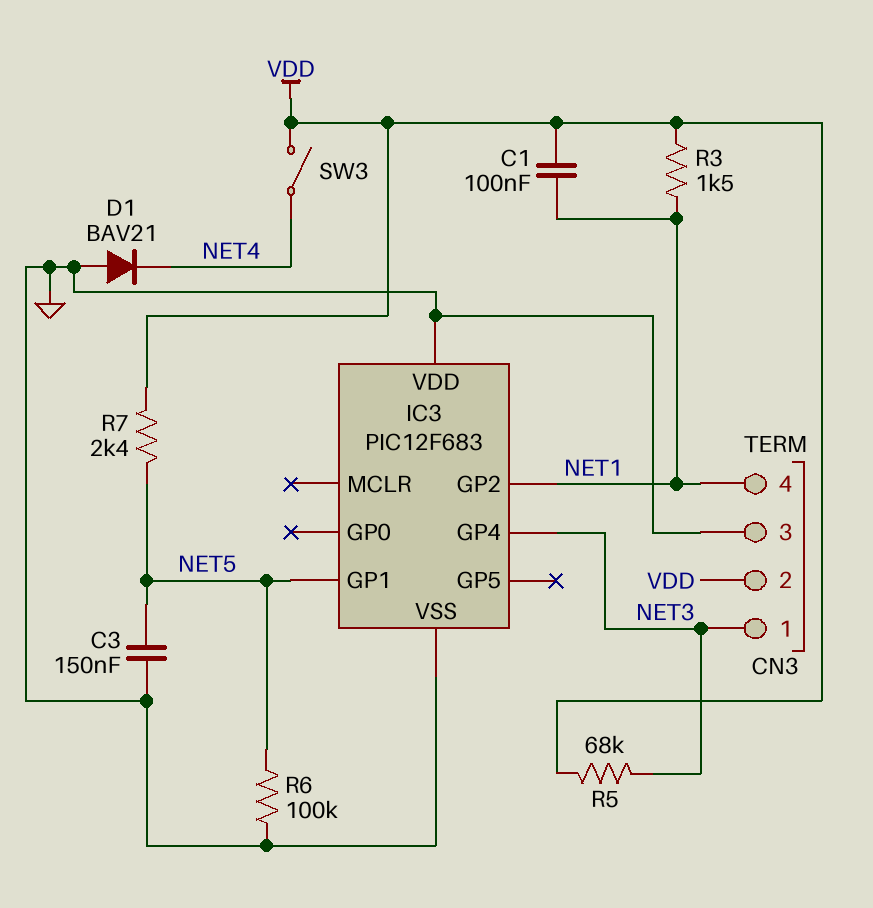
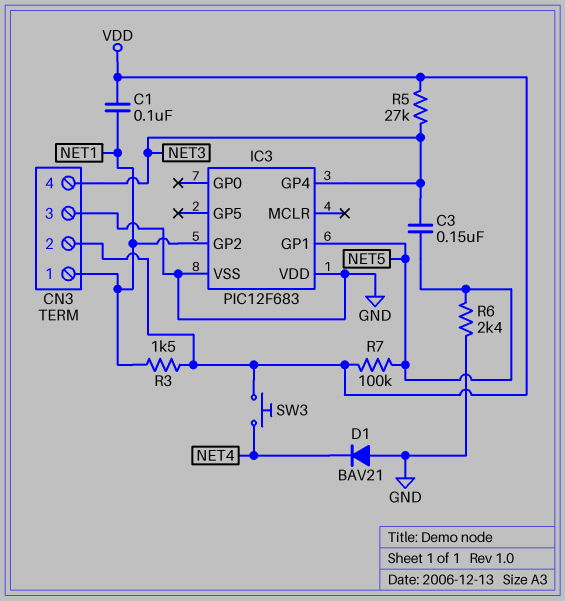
C3: 150nF (GND, NET5) -> 150nF (NET3, NET5)
CN3 pin 1: NET3 -> NET1
CN3 pin 4: NET1 -> NET3
R5: 68k (NET3, VDD) -> 27k (NET3, VDD)
R6: 100k (GND, NET5) -> 2.4k (GND, NET5)
R7: 2.4k (NET5, VDD) -> 100k (NET5, VDD)
SW3: switch (NET4, VDD) -> button (NET4, VDD)

